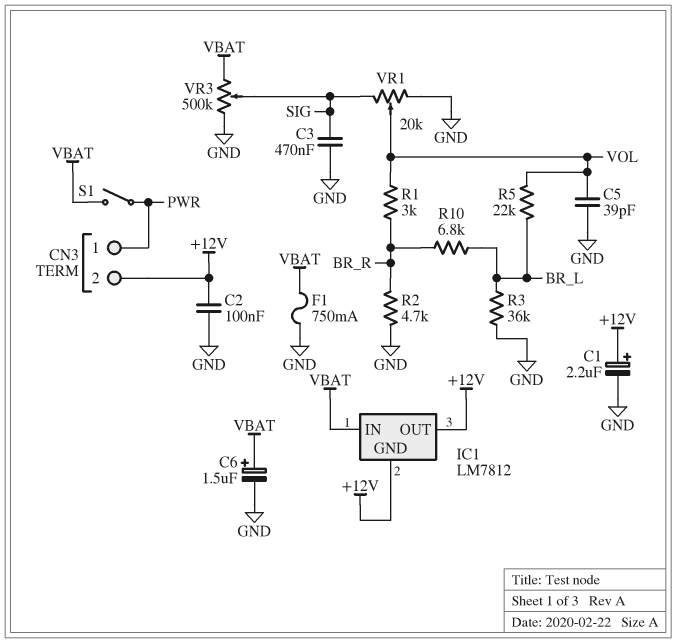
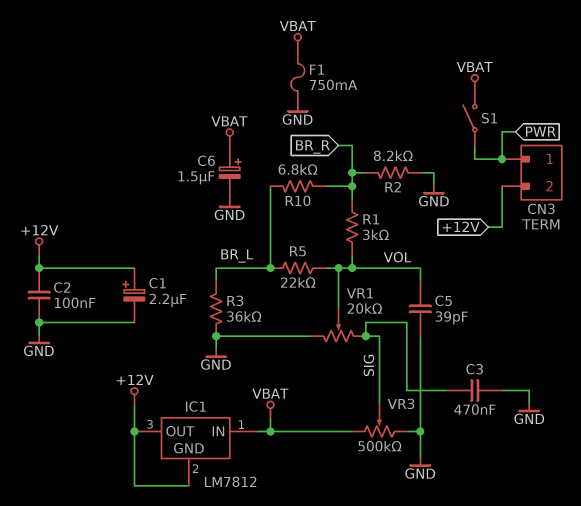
R2: 4.7k (BR_R, GND) -> 8.2k (BR_R, GND)

